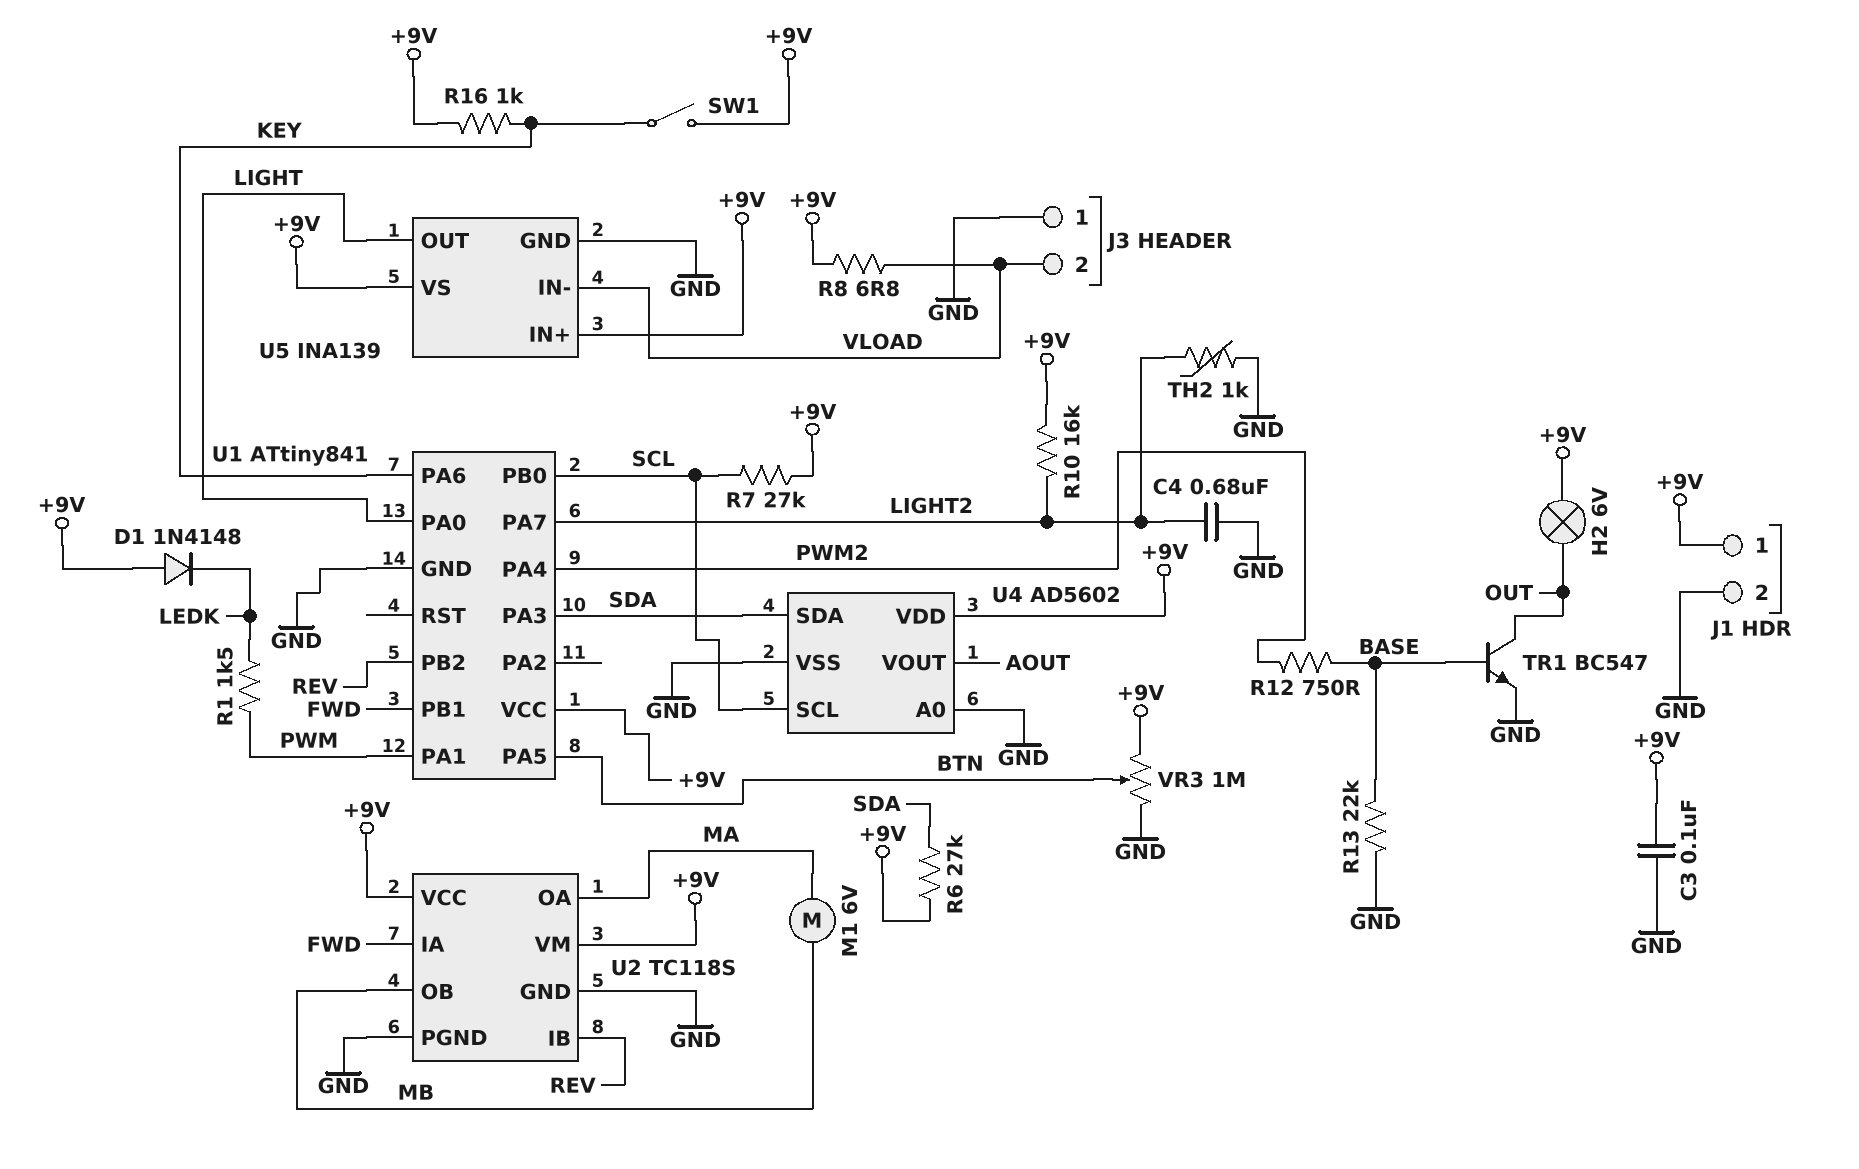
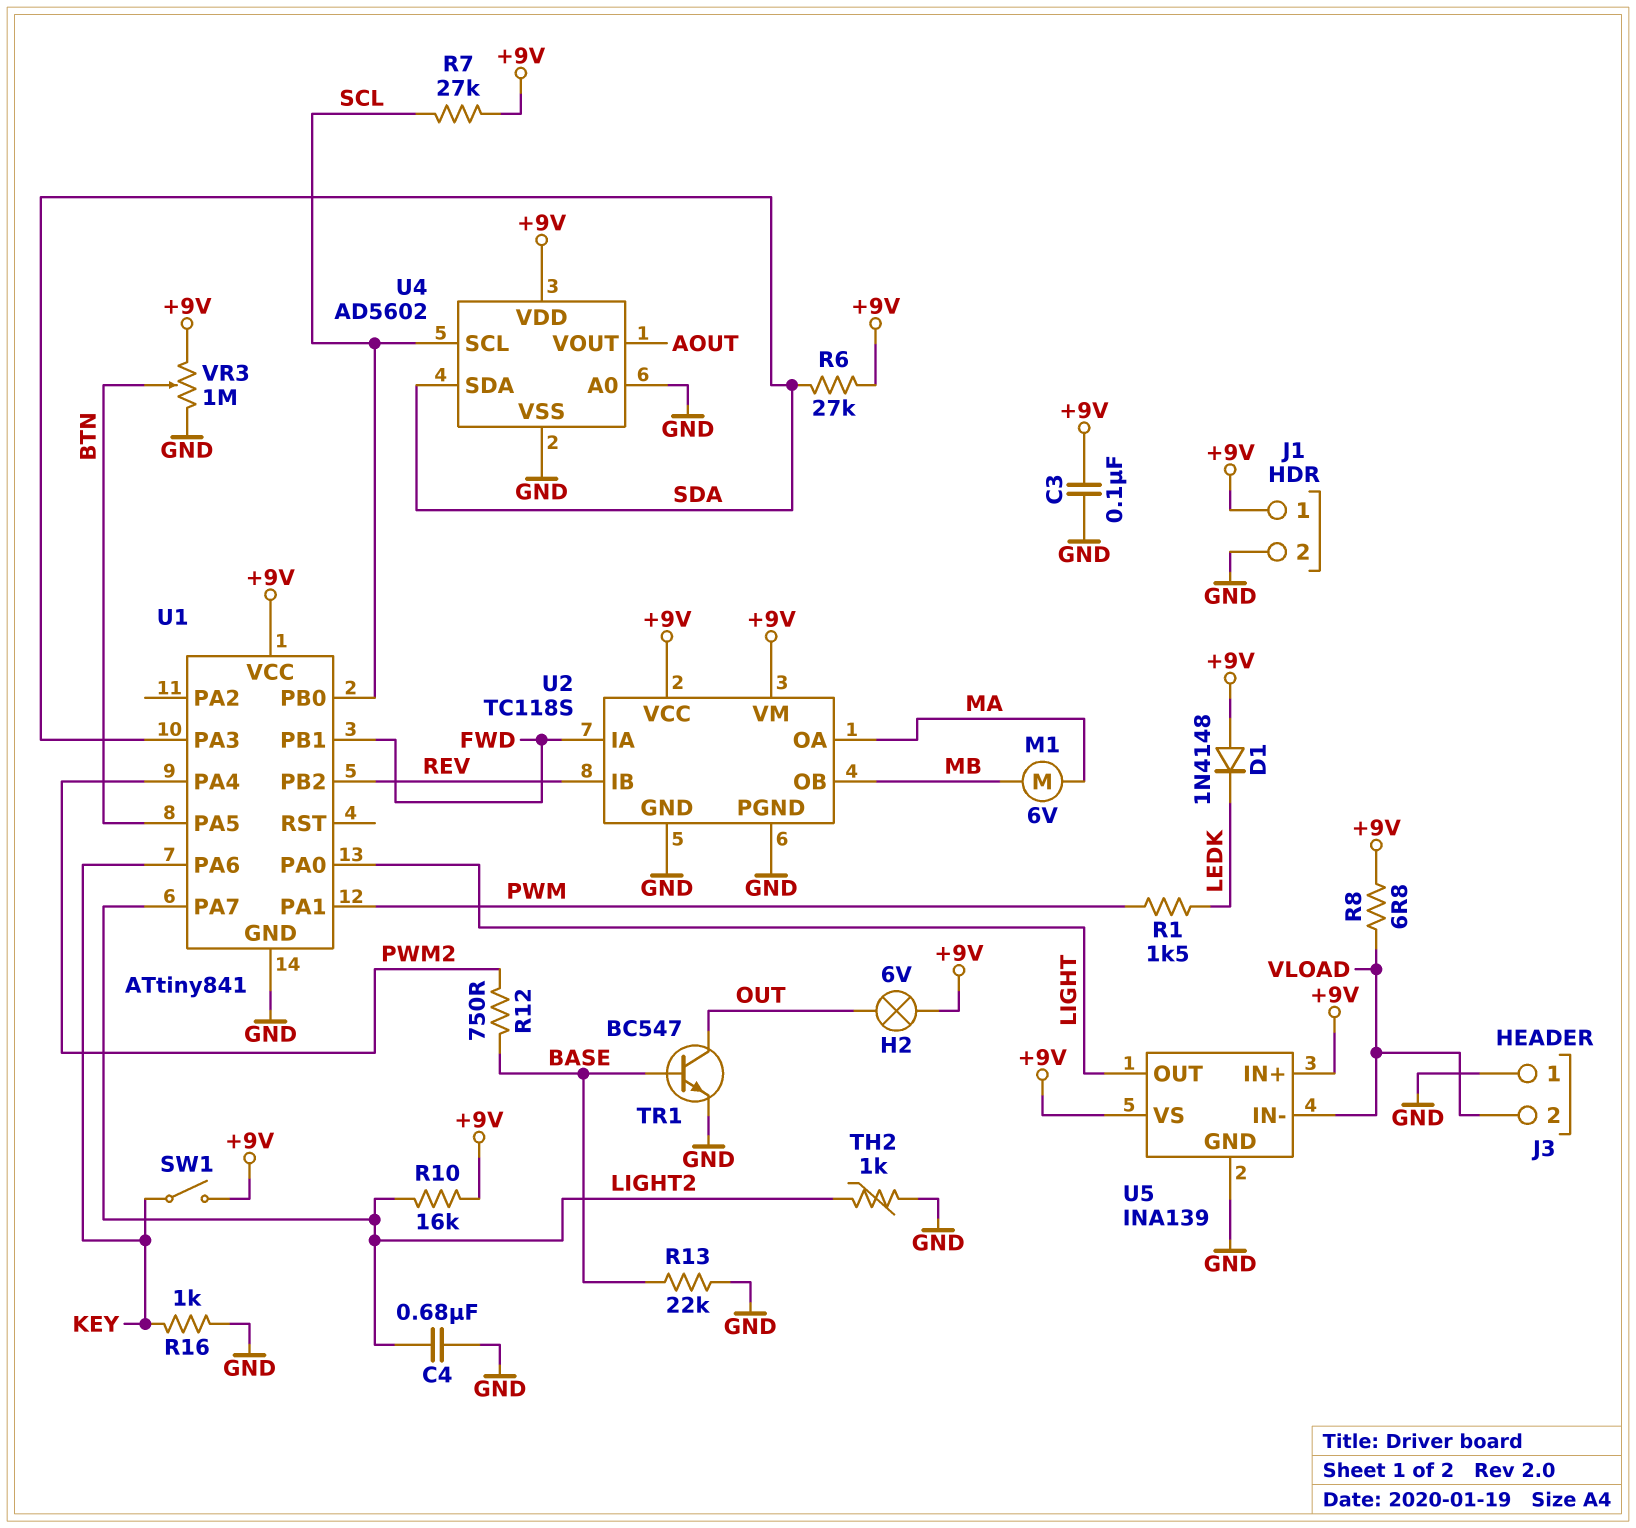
R16: 1k (+9V, KEY) -> 1k (GND, KEY)

